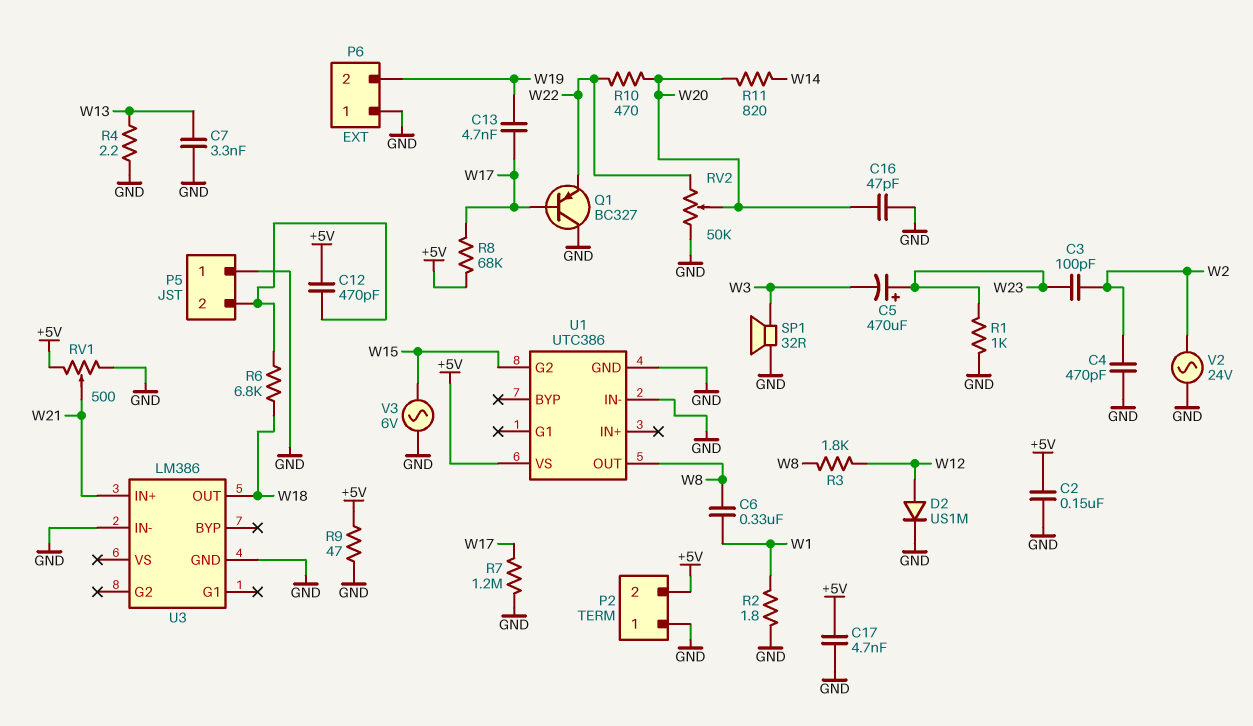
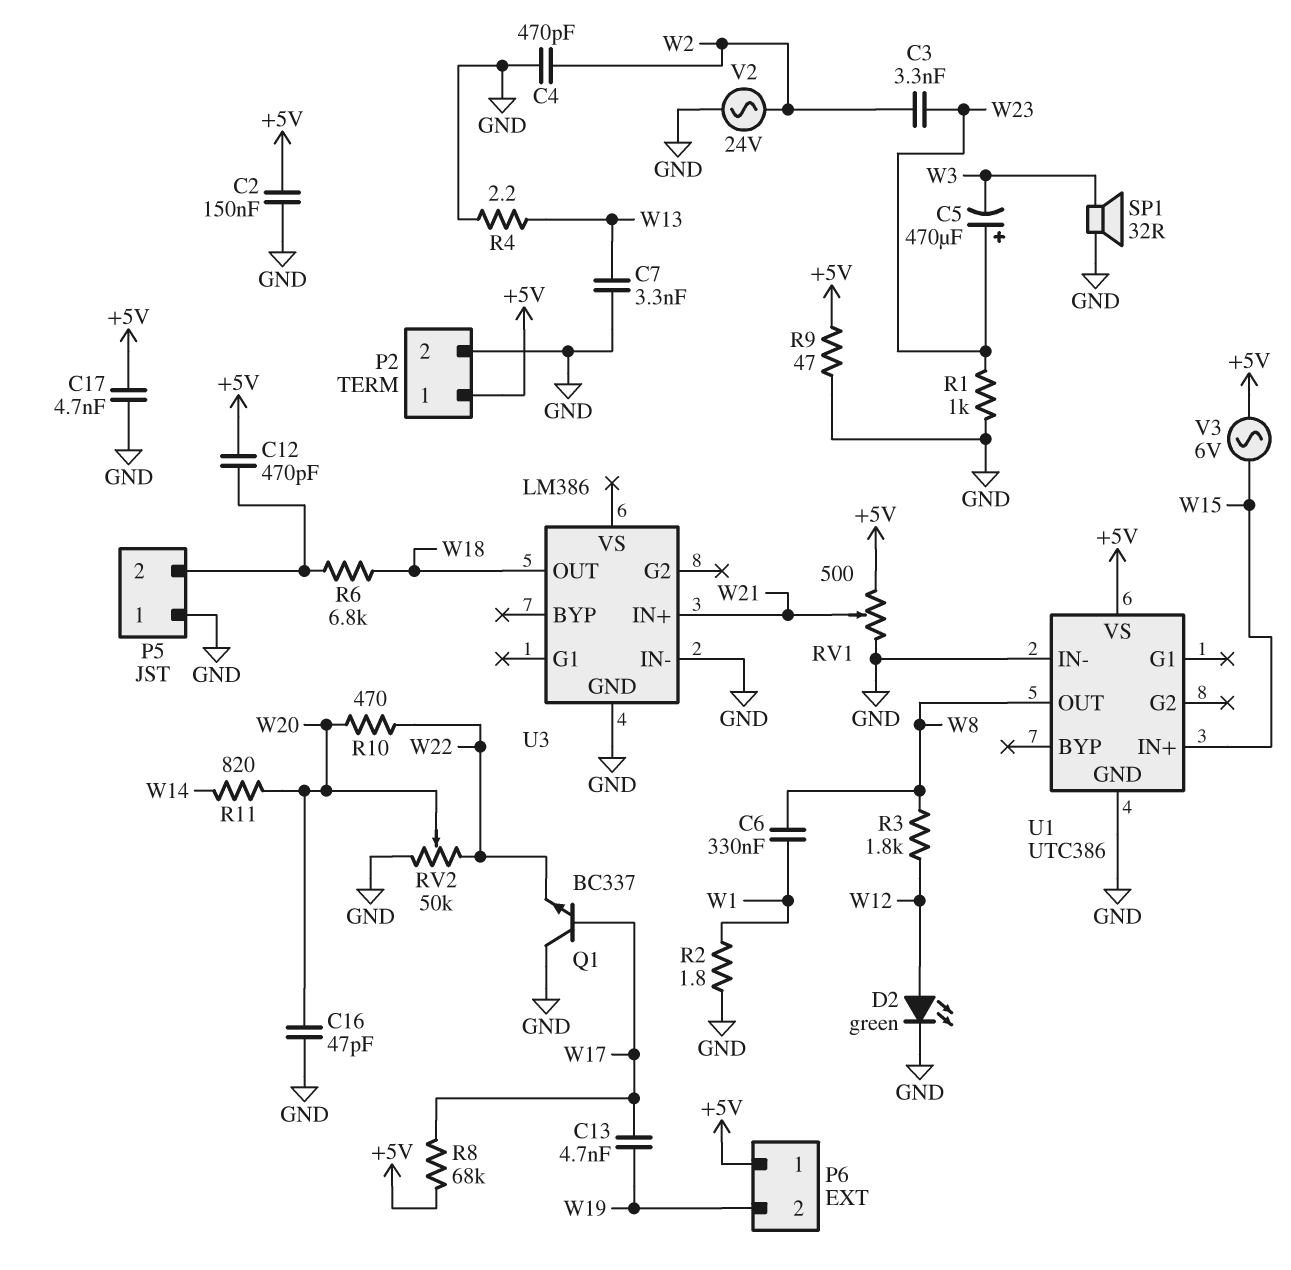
C3: 100pF (W2, W23) -> 3.3nF (W2, W23)
D2: diode US1M (A W12, K GND) -> LED green (A W12, K GND)
P2 pin 1: GND -> +5V
P2 pin 2: +5V -> GND
P6 pin 1: GND -> +5V
Q1: PNP BC327 (B W17, C GND, E W22) -> NPN BC337 (B W17, C GND, E W22)
R7: 1.2M (GND, W17) -> none
U1 pin G2: W15 -> none
U1 pin IN+: none -> W15
V3: AC 6V (GND, W15) -> AC 6V (+5V, W15)

